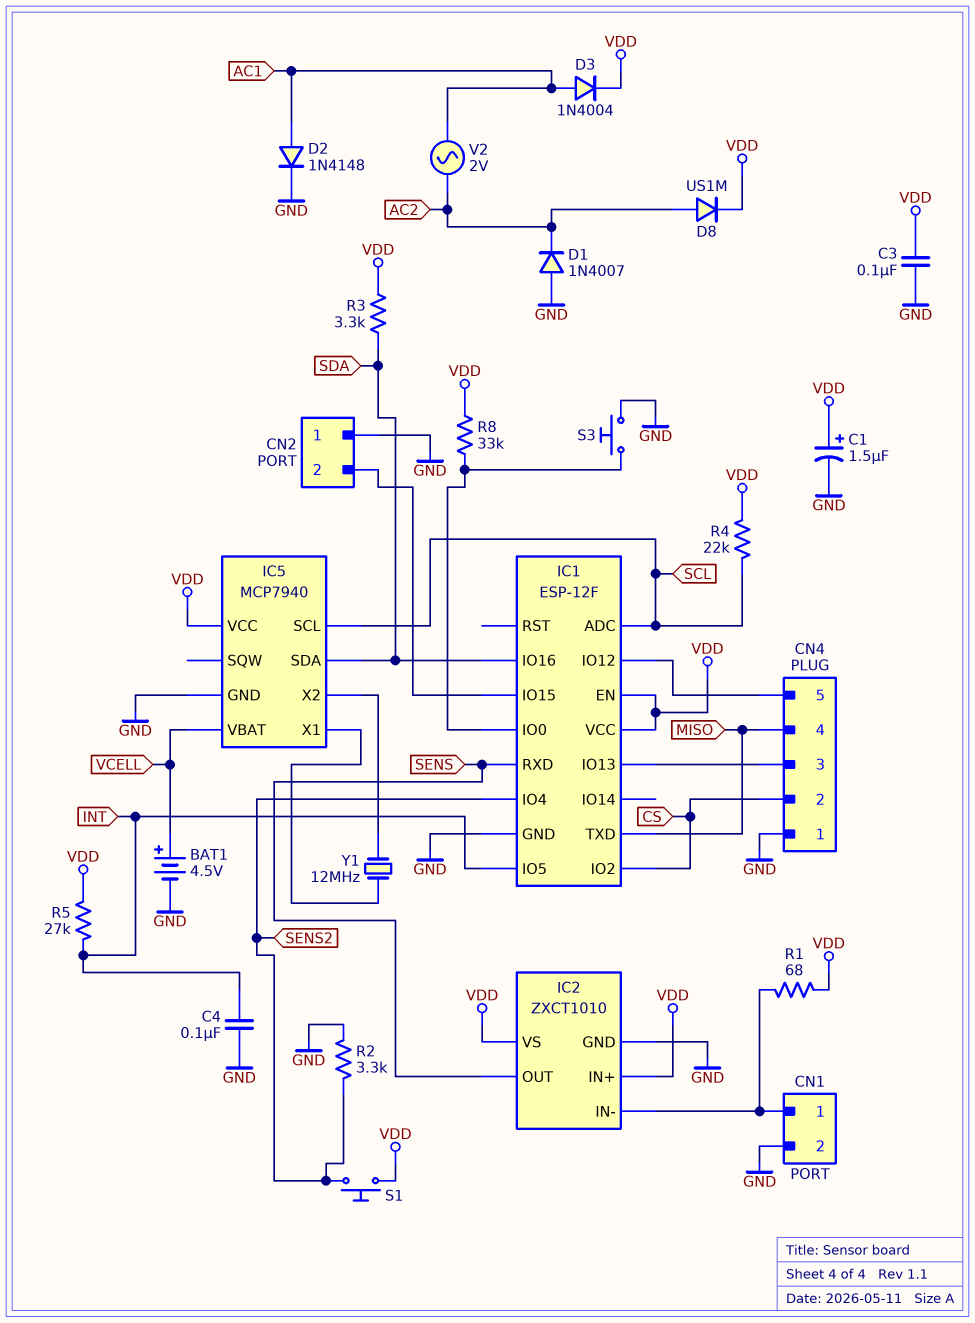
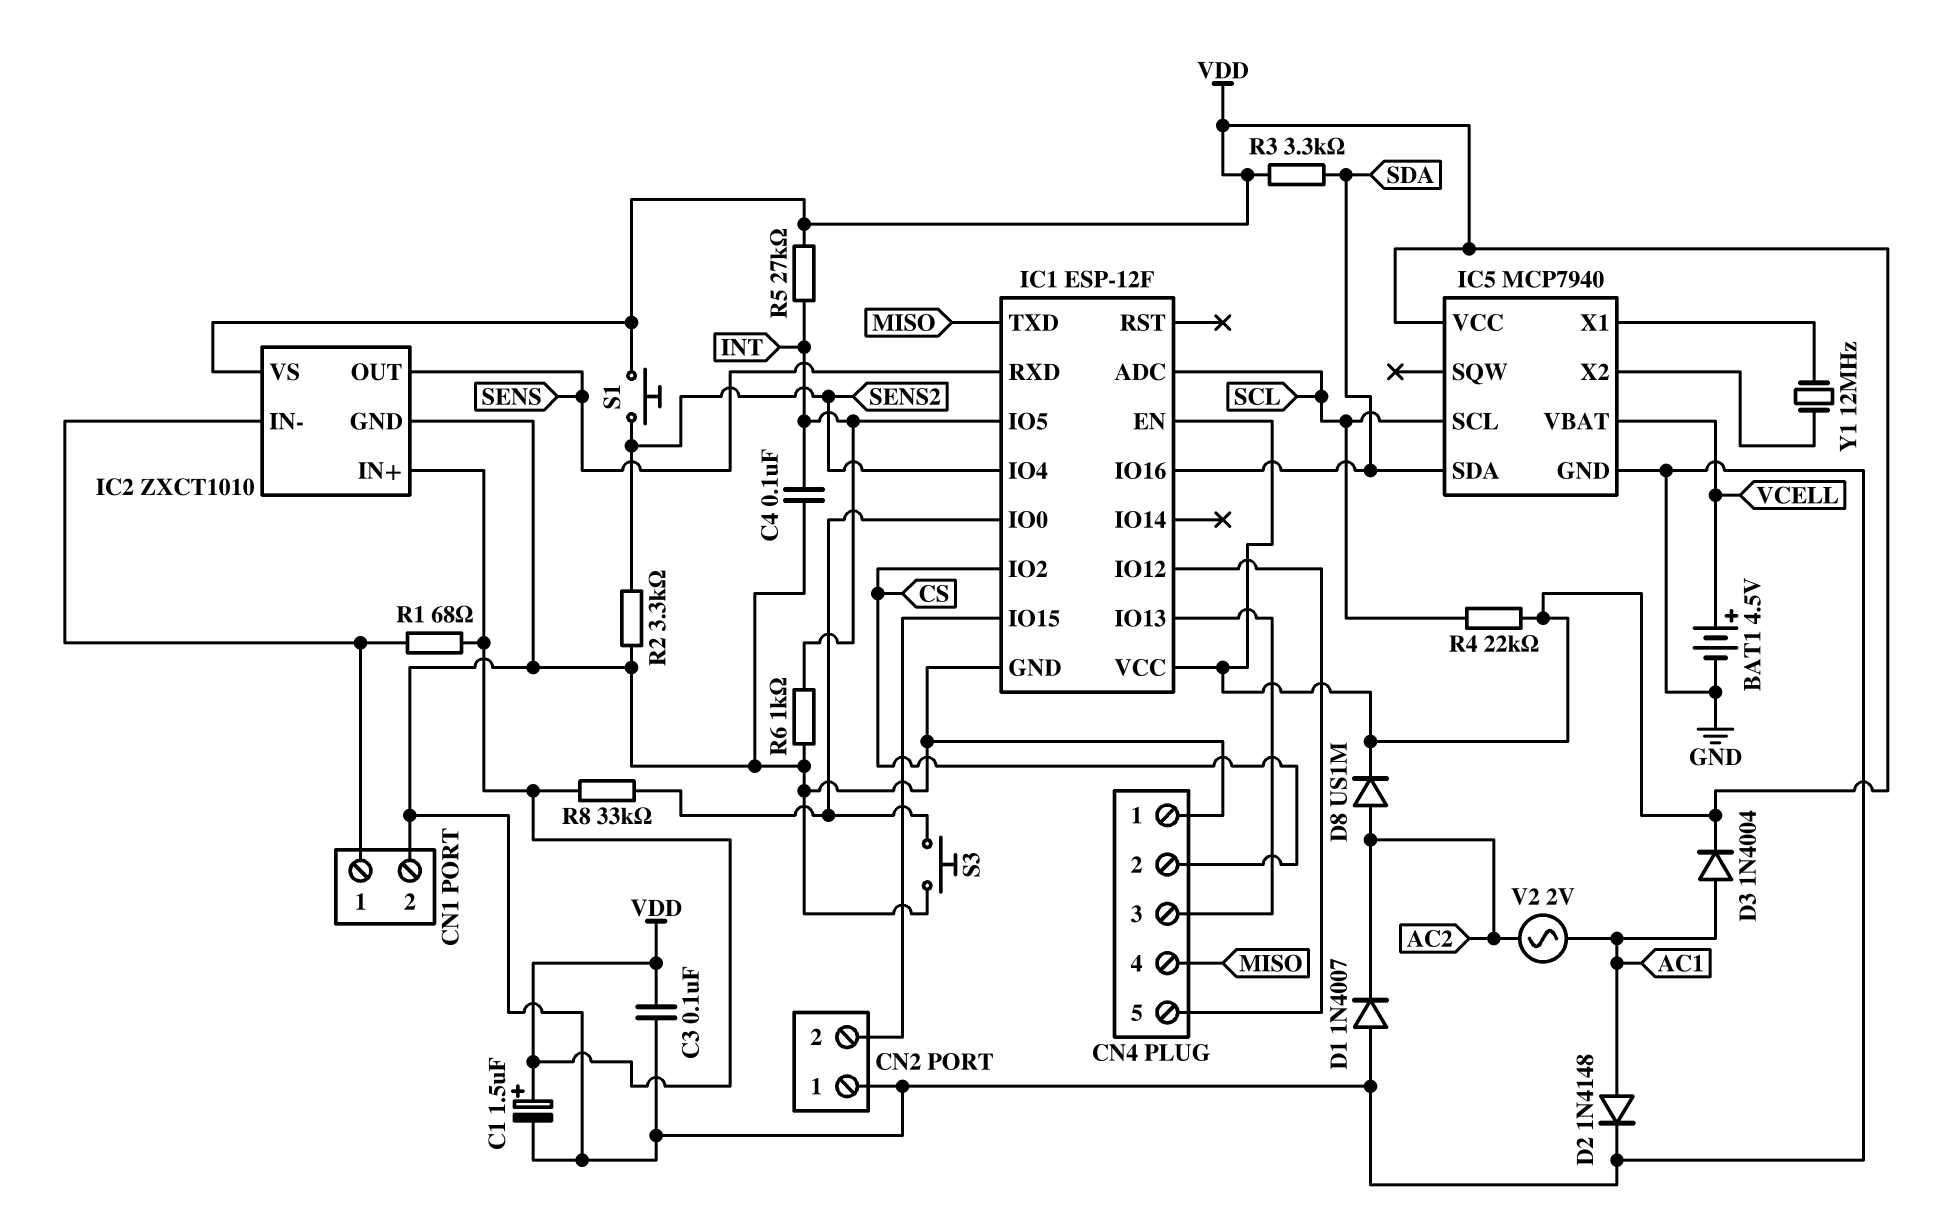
R6: none -> 1k (GND, INT)

